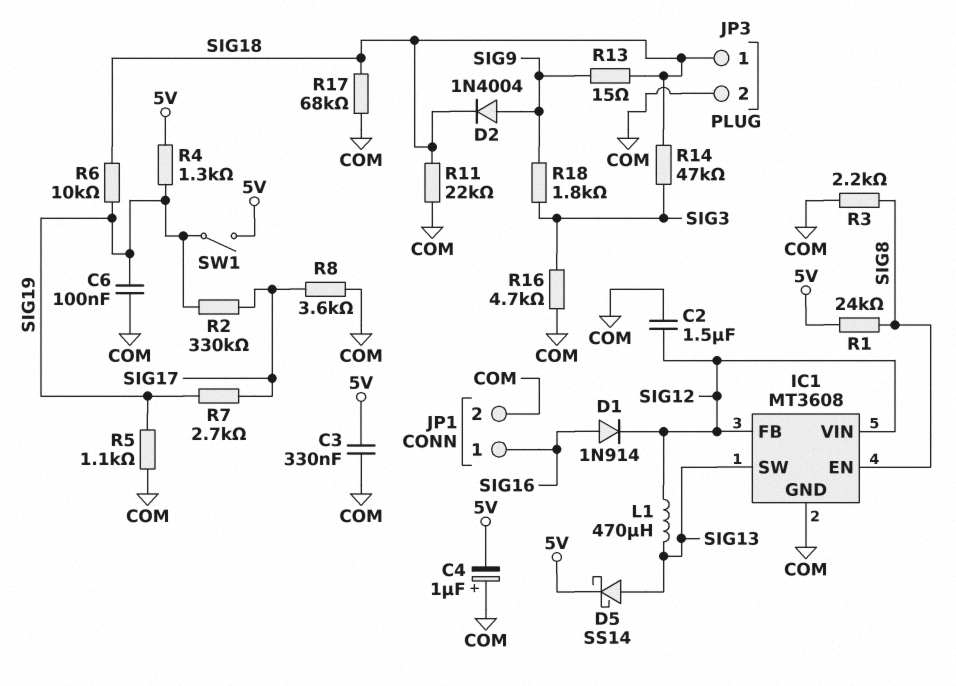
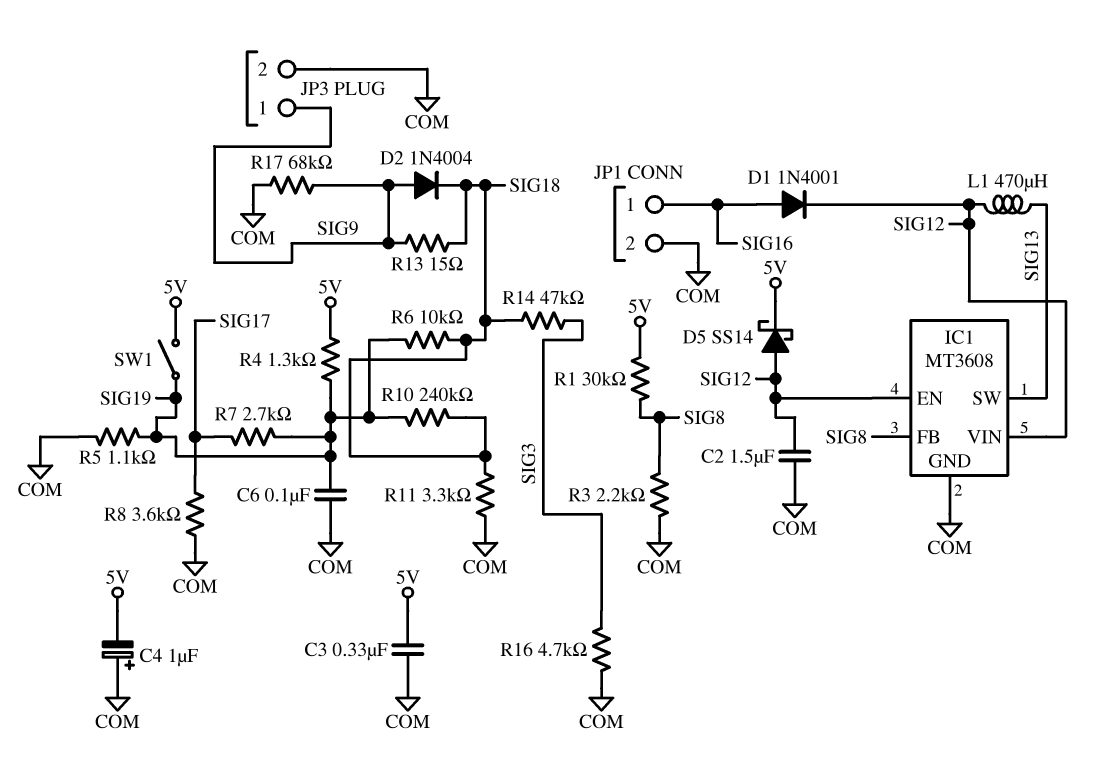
D1: diode 1N914 (A SIG16, K SIG12) -> diode 1N4001 (A SIG16, K SIG12)
D5: schottky SS14 (A SIG13, K 5V) -> schottky SS14 (A SIG12, K 5V)
IC1 pin EN: SIG8 -> SIG12
IC1 pin FB: SIG12 -> SIG8
JP3 pin 1: SIG18 -> SIG9
R1: 24k (5V, SIG8) -> 30k (5V, SIG8)
R2: 330k (SIG17, SIG19) -> none
R10: none -> 240k (SIG18, SIG19)
R11: 22k (COM, SIG18) -> 3.3k (COM, SIG18)
R17: 68k (COM, SIG18) -> 68k (COM, SIG9)
R18: 1.8k (SIG3, SIG9) -> none

